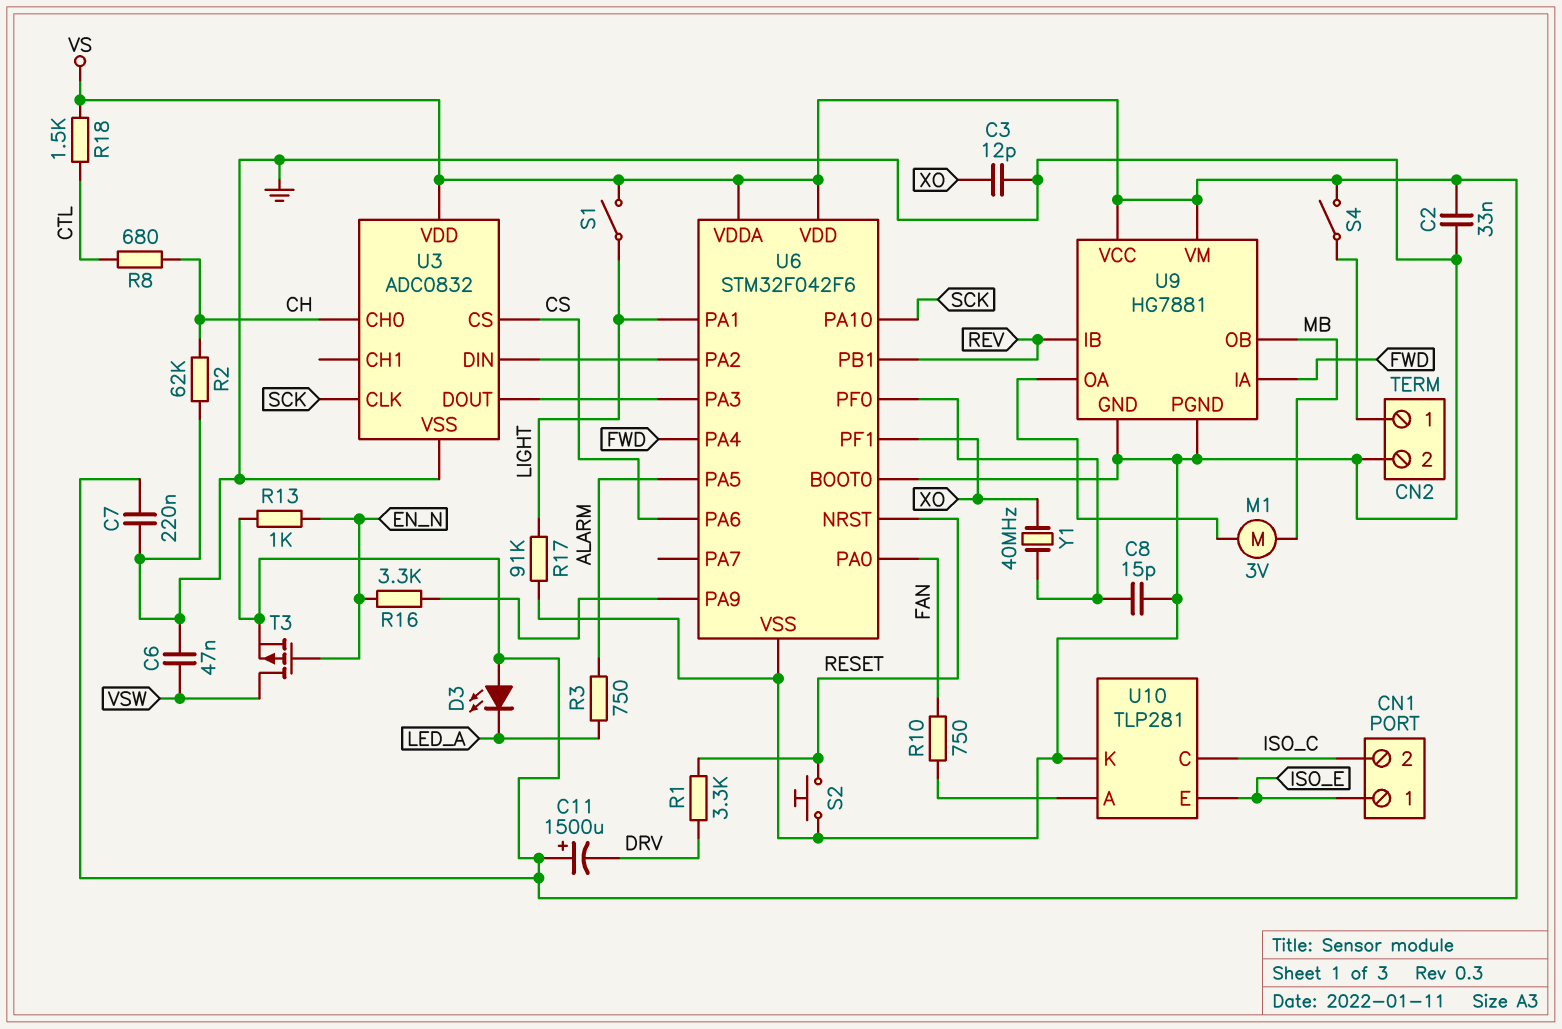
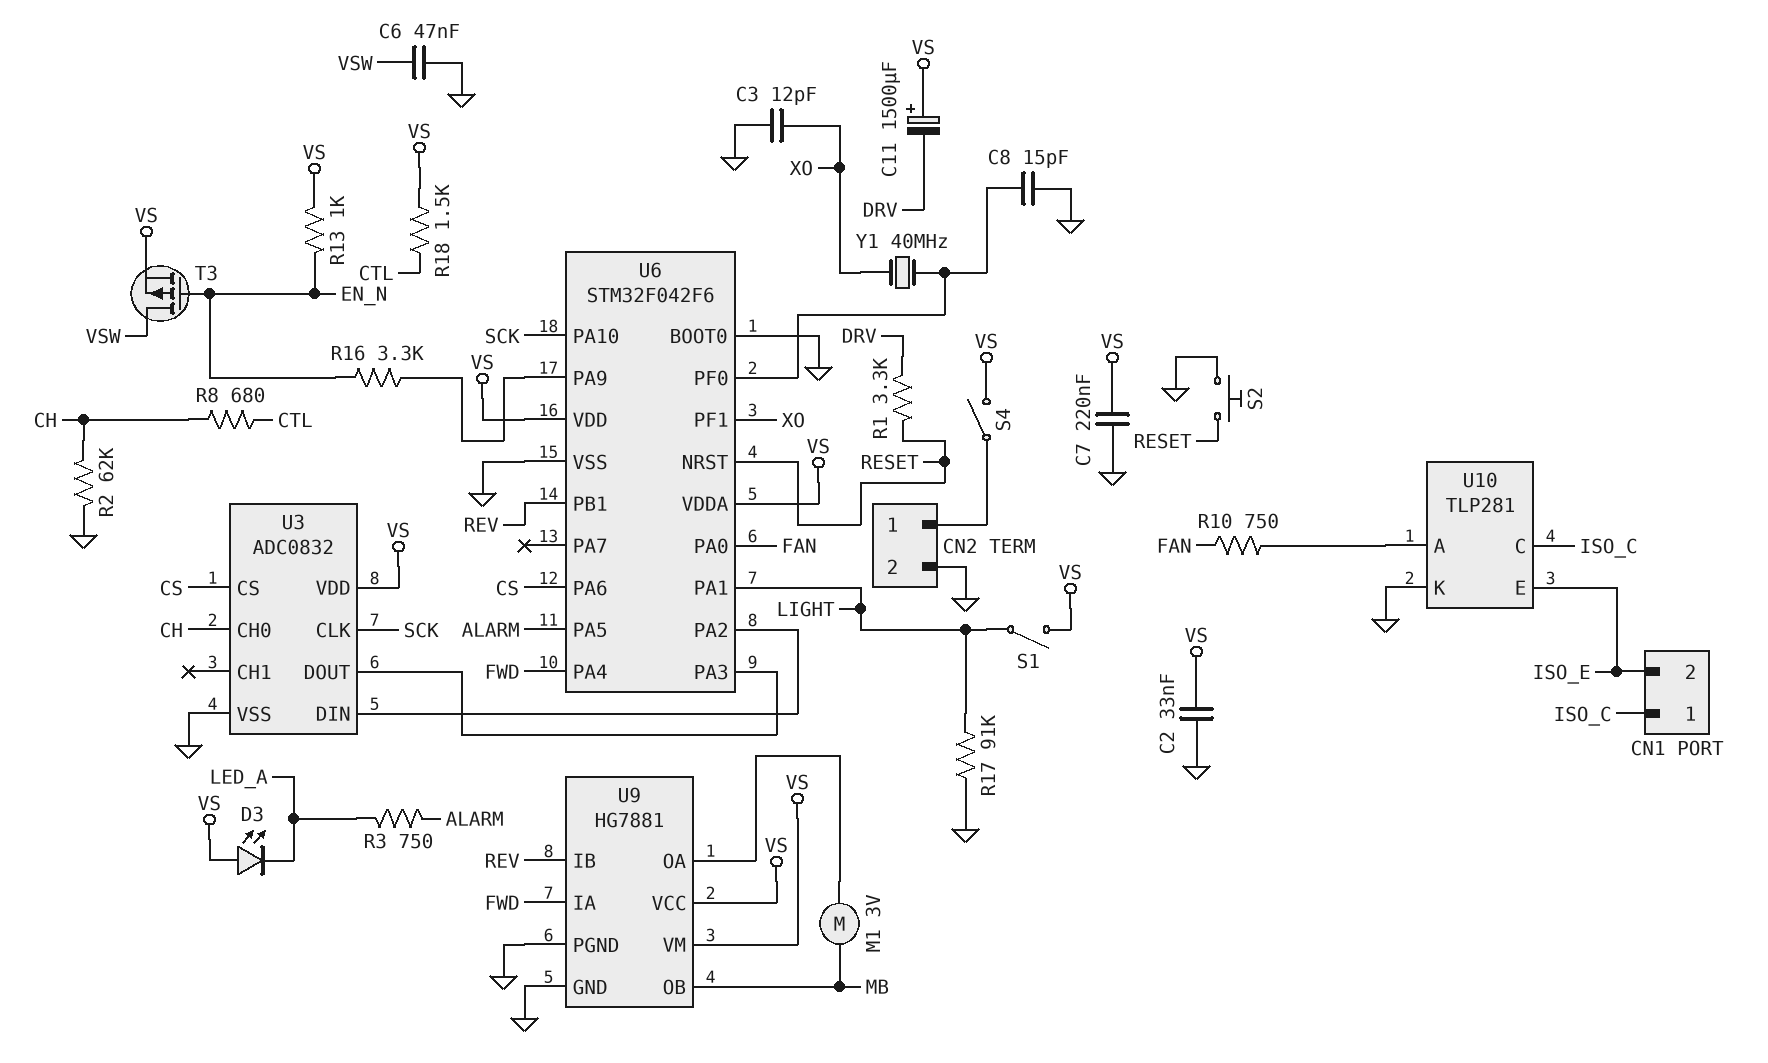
CN1 pin 1: ISO_E -> ISO_C
CN1 pin 2: ISO_C -> ISO_E

